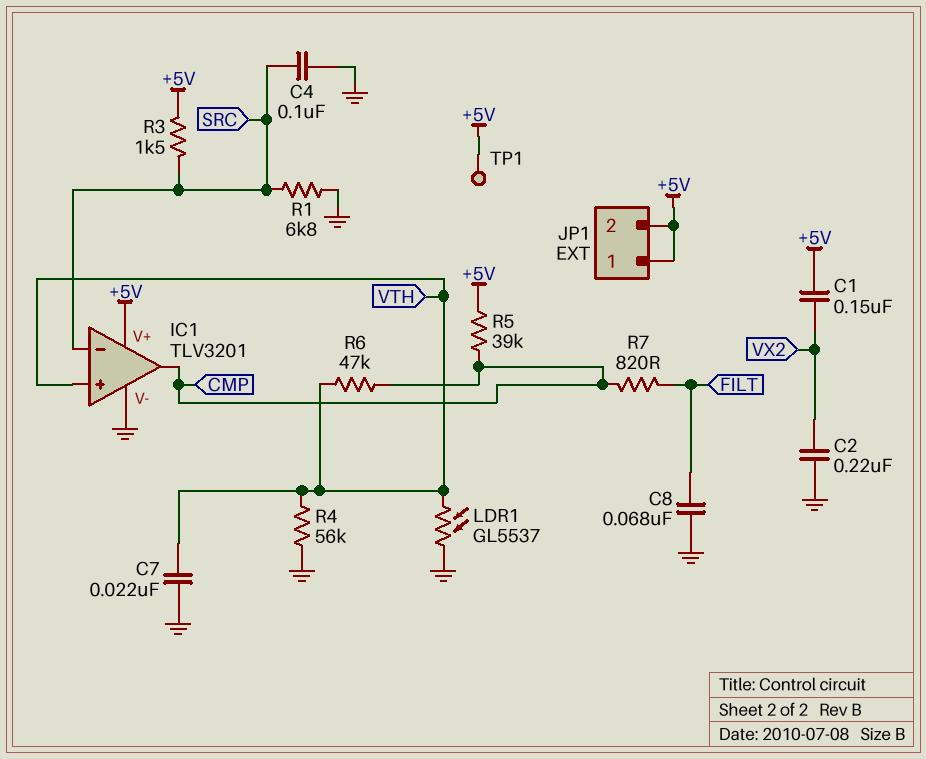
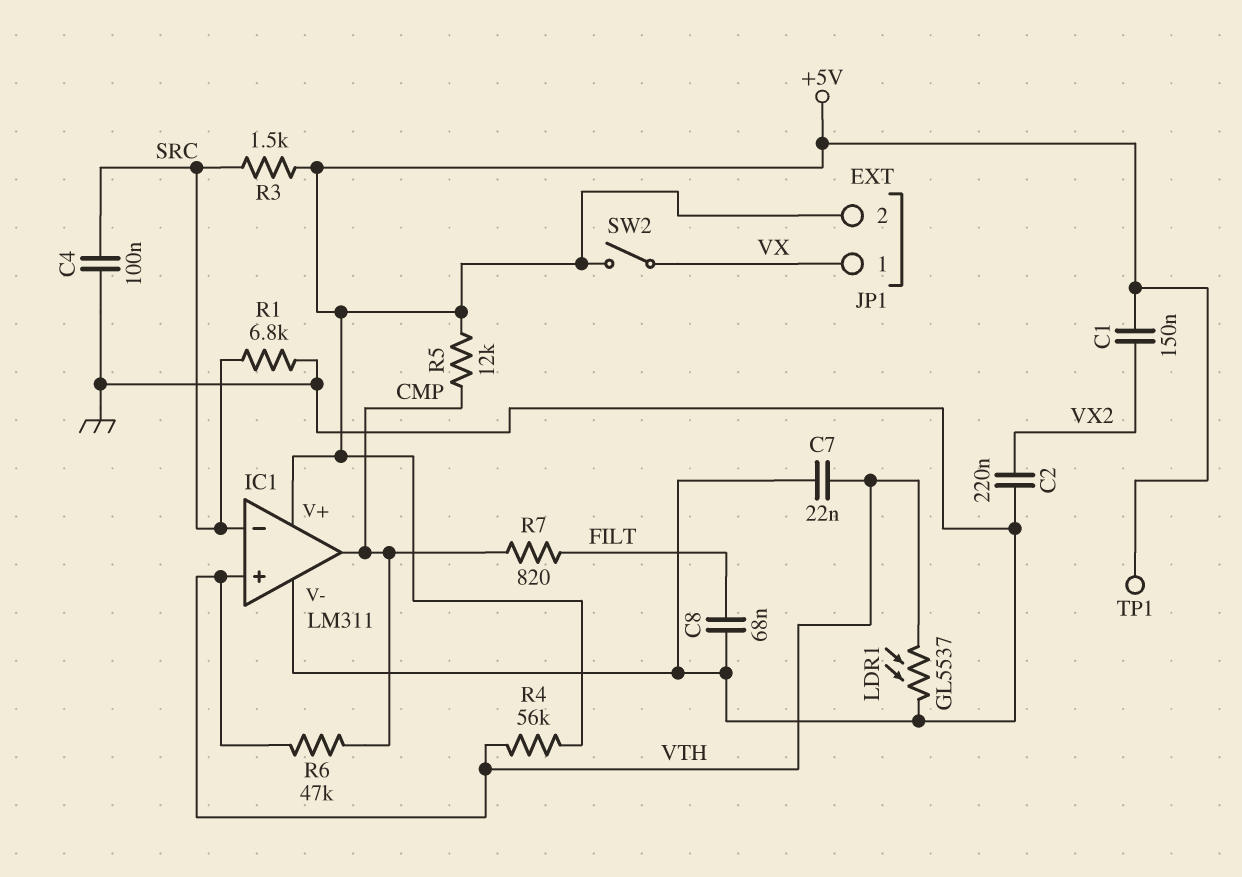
IC1: TLV3201 -> LM311
JP1 pin 1: +5V -> VX
R4: 56k (GND, VTH) -> 56k (+5V, VTH)
R5: 39k (+5V, CMP) -> 12k (+5V, CMP)
SW2: none -> switch (+5V, VX)

